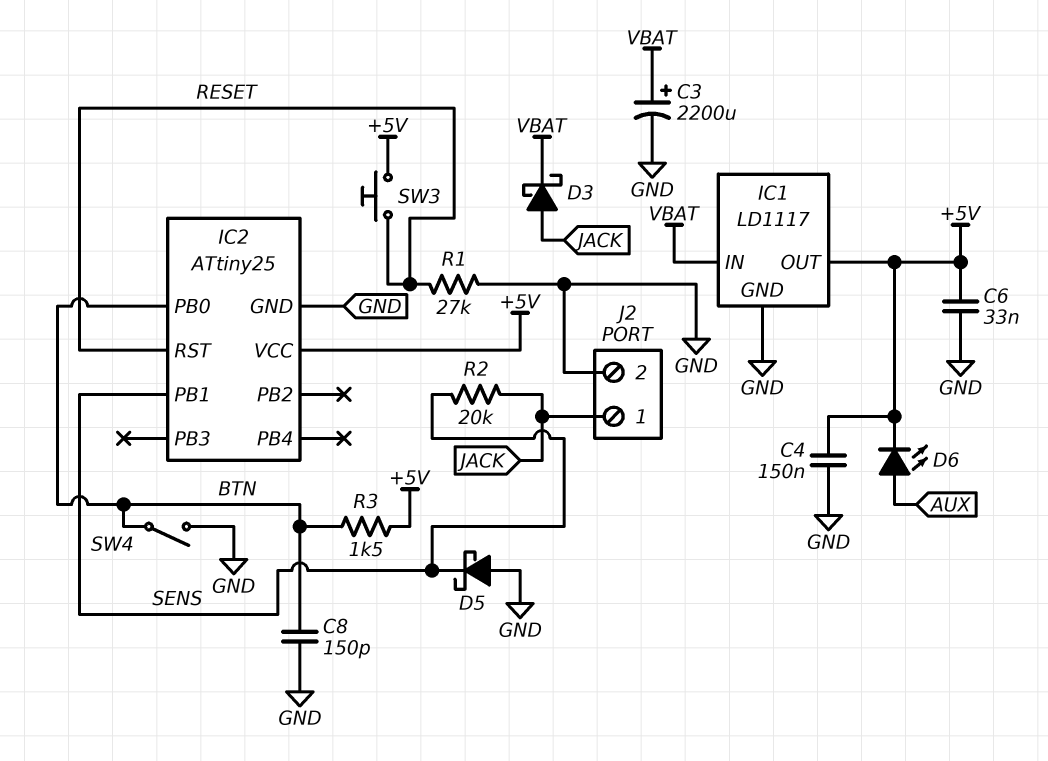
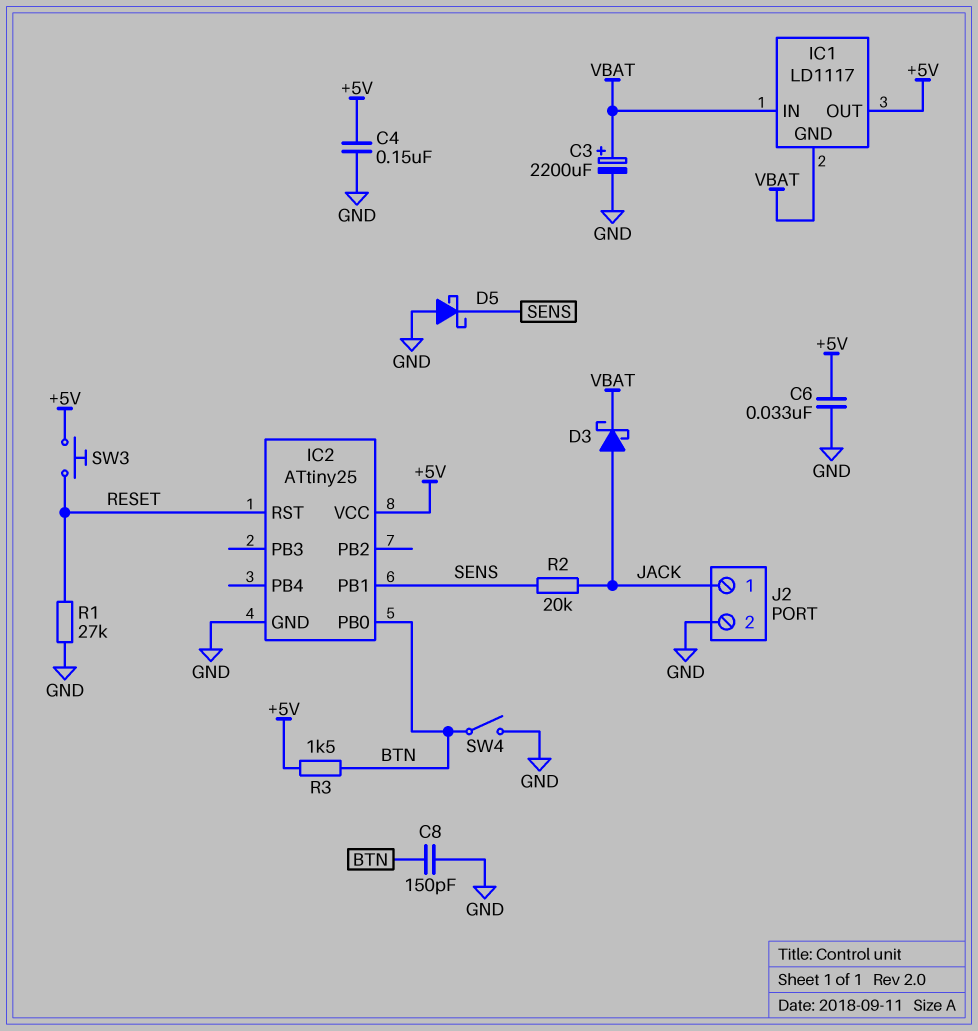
D6: LED (A AUX, K +5V) -> none
IC1 pin GND: GND -> VBAT

